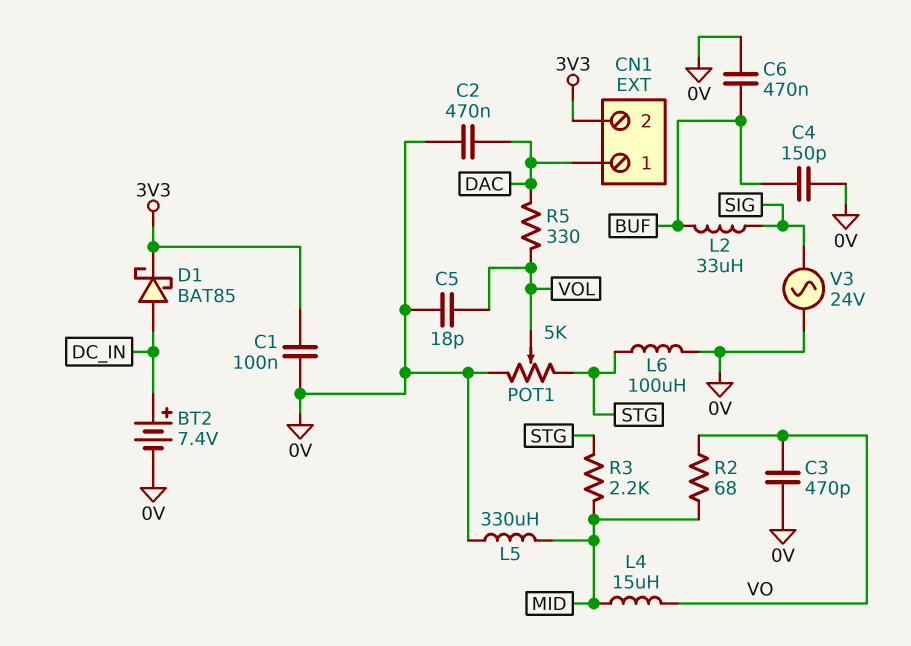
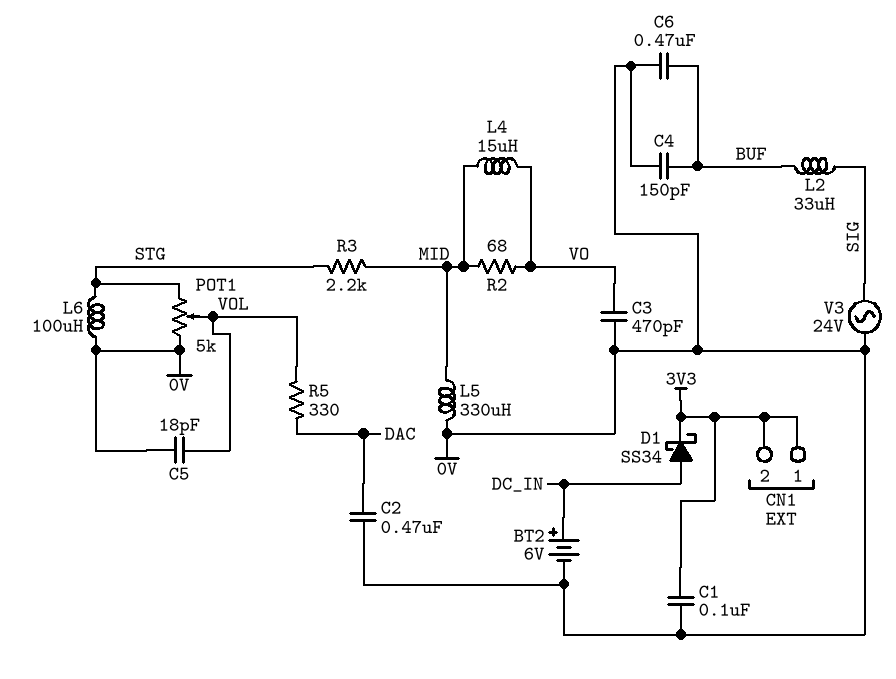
BT2: 7.4V (plus DC_IN, minus 0V) -> 6V (plus DC_IN, minus 0V)
CN1 pin 1: DAC -> 3V3
D1: schottky BAT85 (A DC_IN, K 3V3) -> schottky SS34 (A DC_IN, K 3V3)

